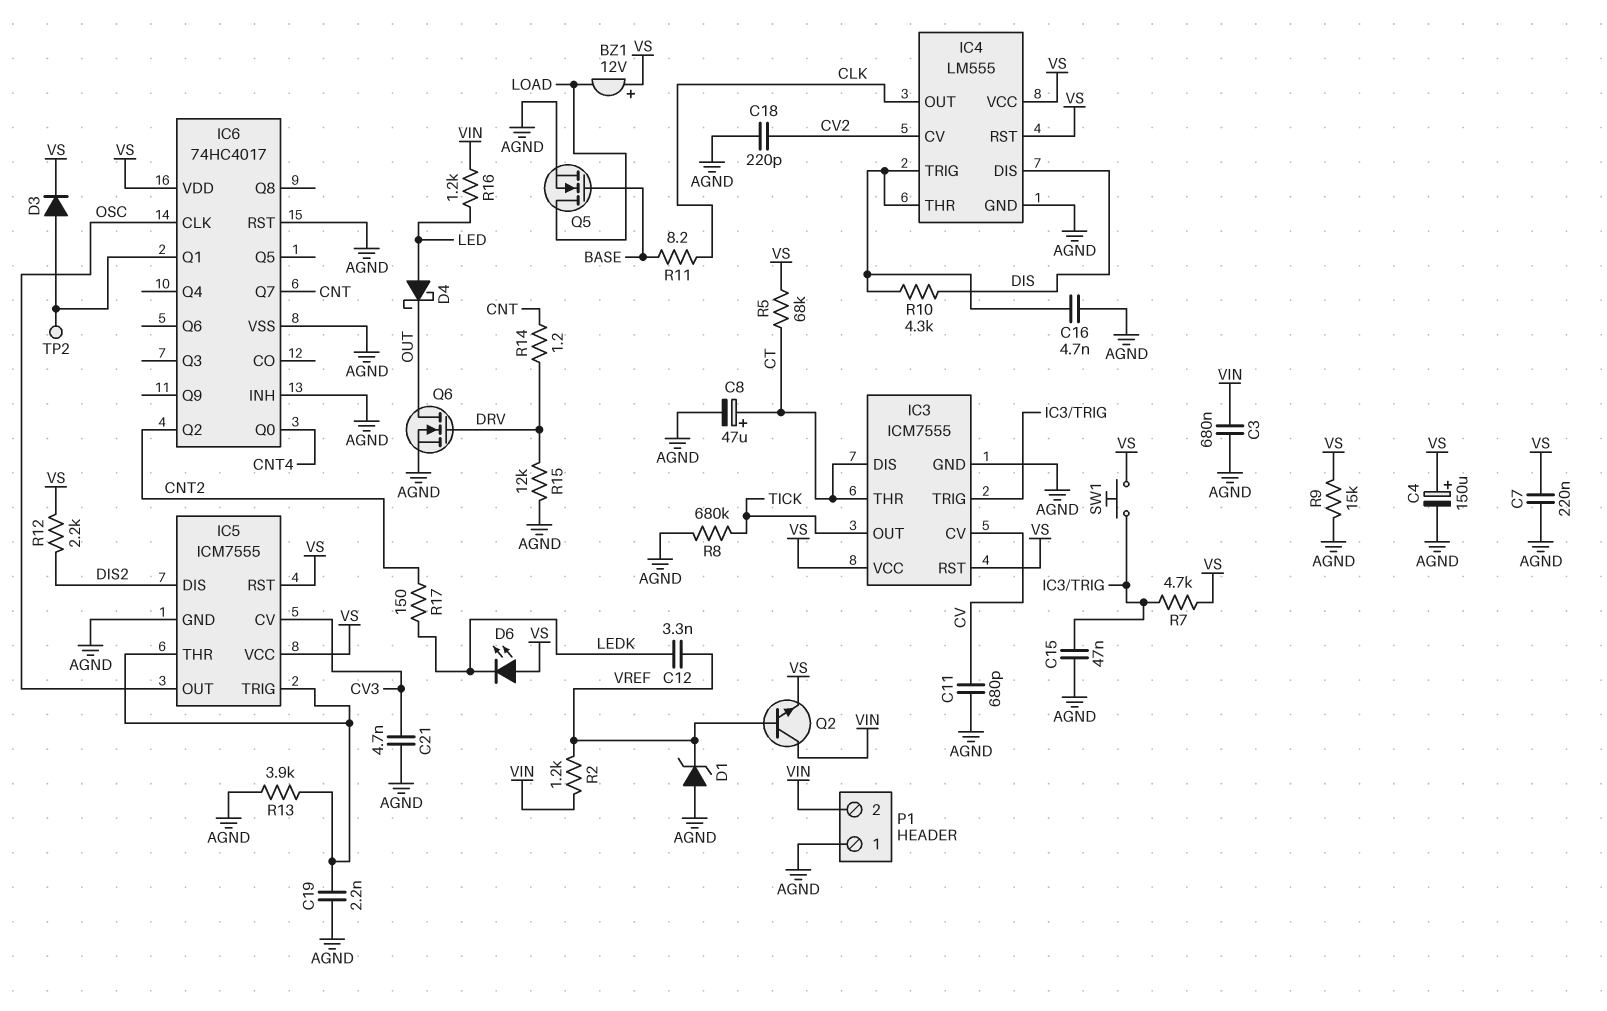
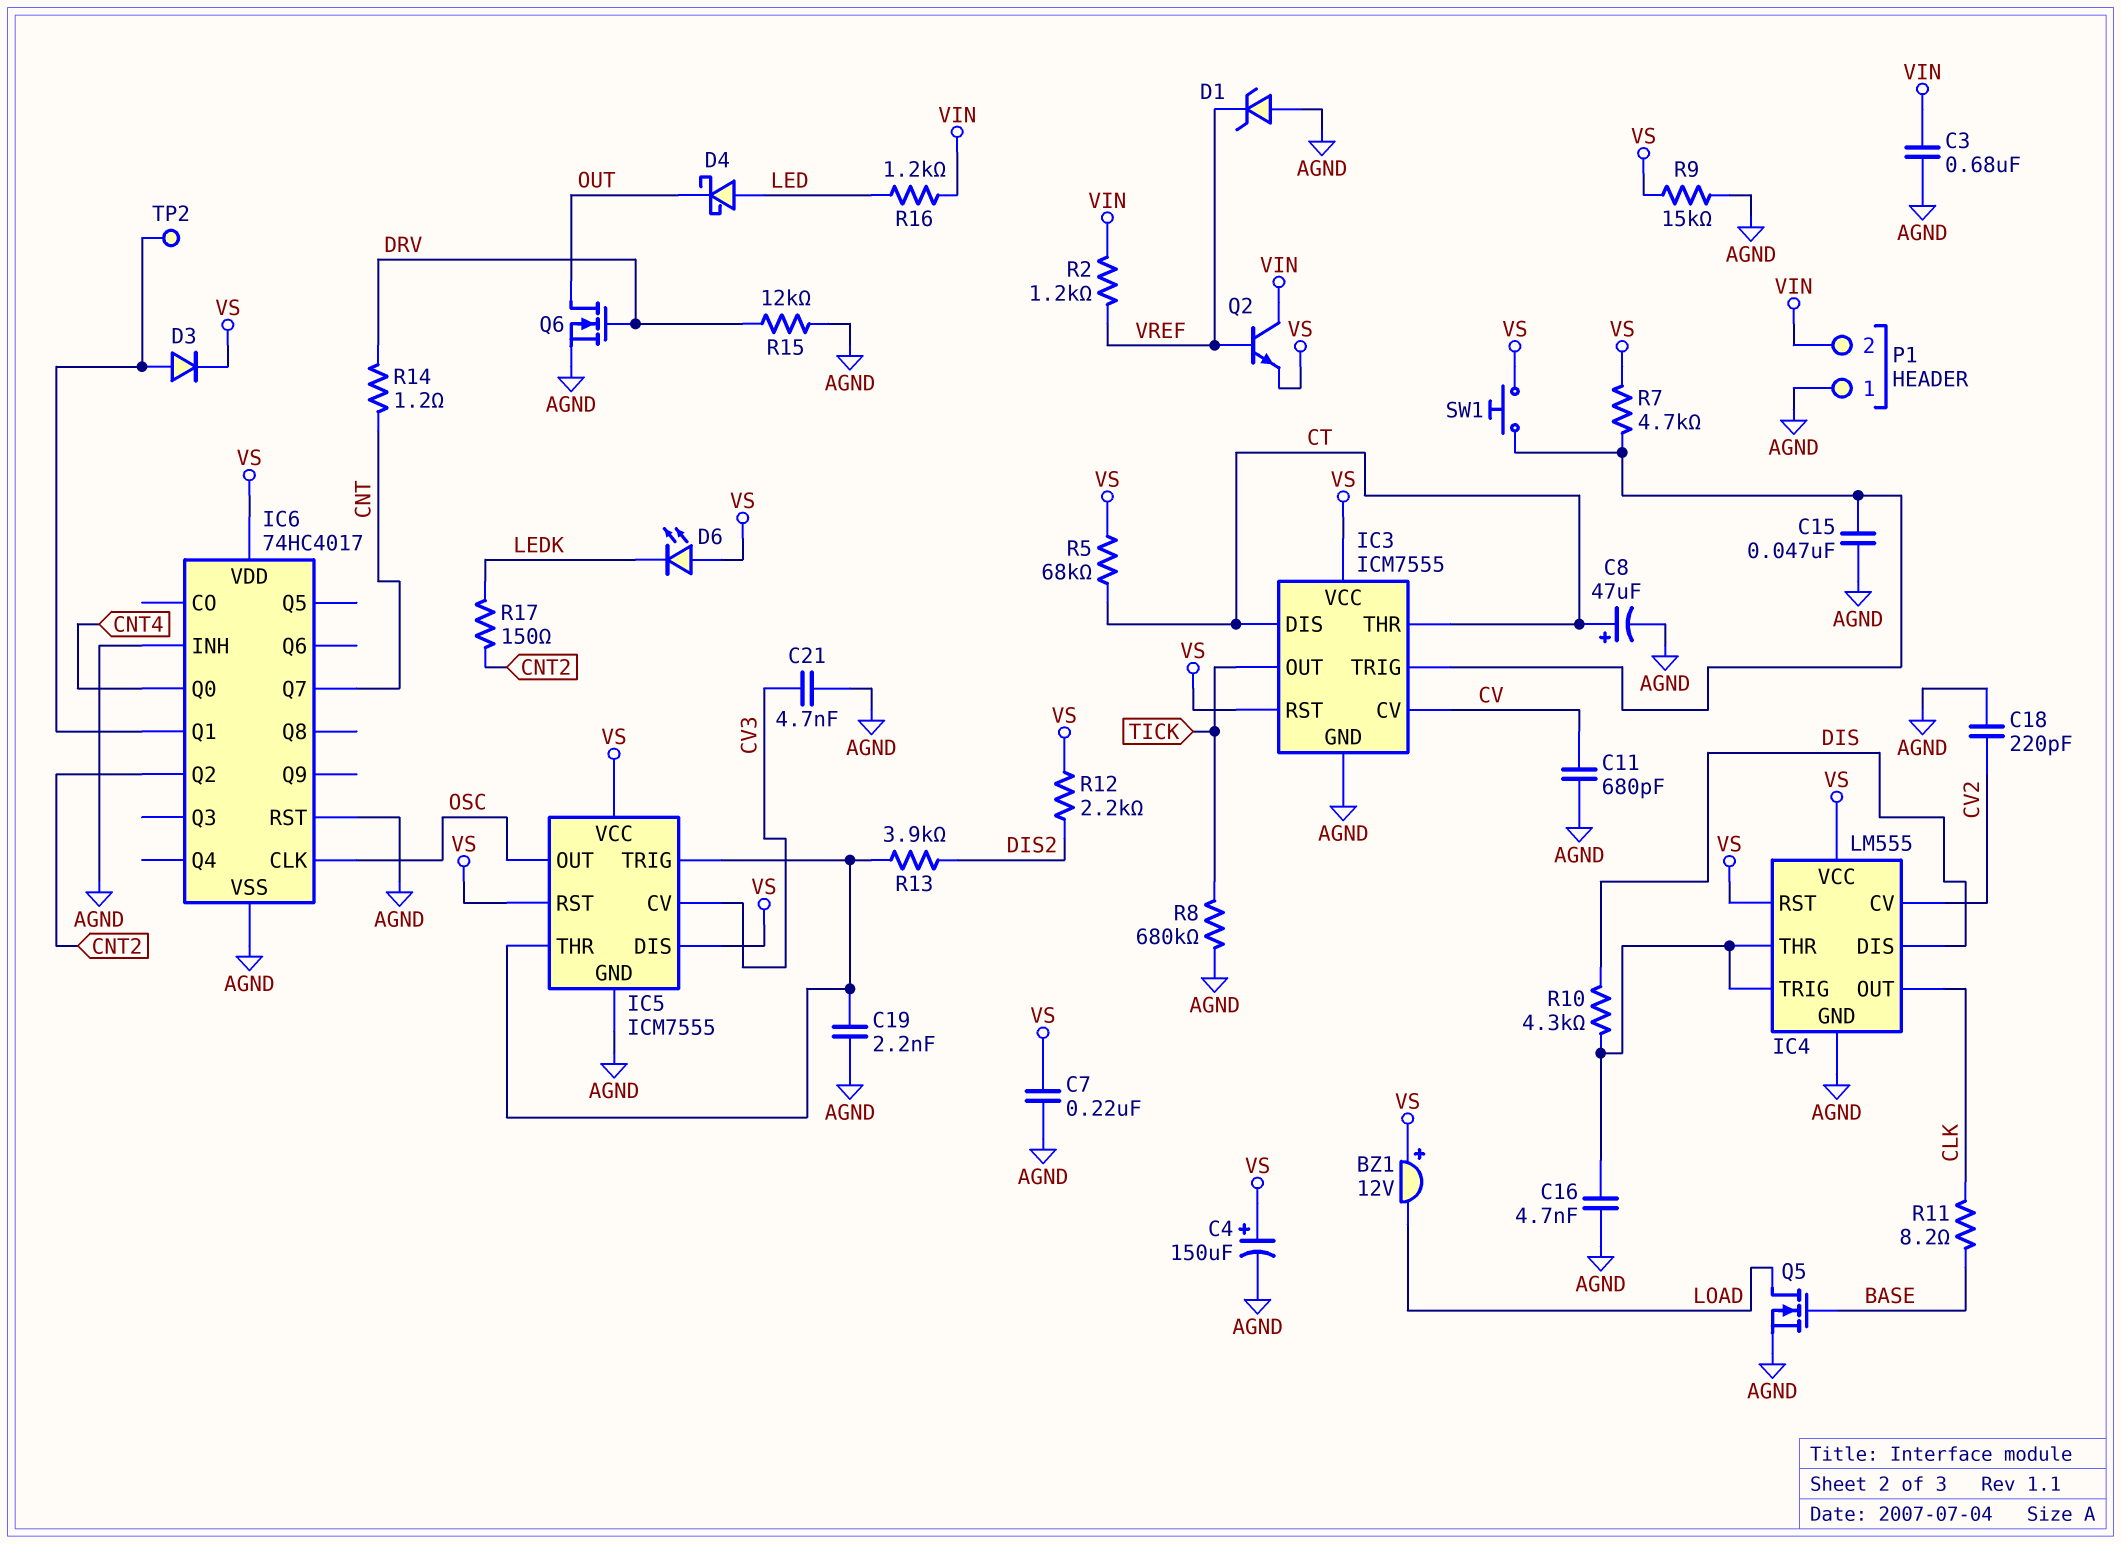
C12: 3.3nF (LEDK, VREF) -> none
IC5 pin DIS: DIS2 -> VS
R13: 3.9k (AGND, IC5/THR) -> 3.9k (DIS2, IC5/THR)

